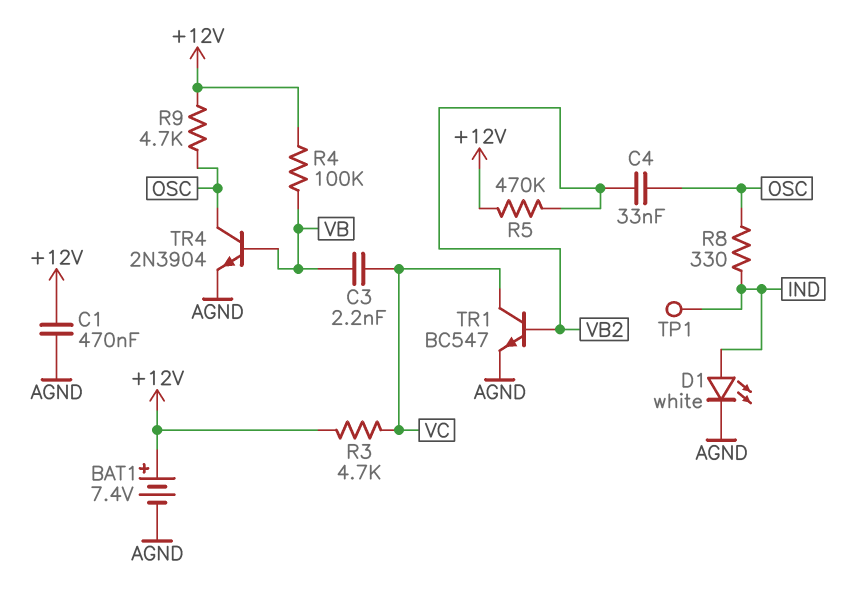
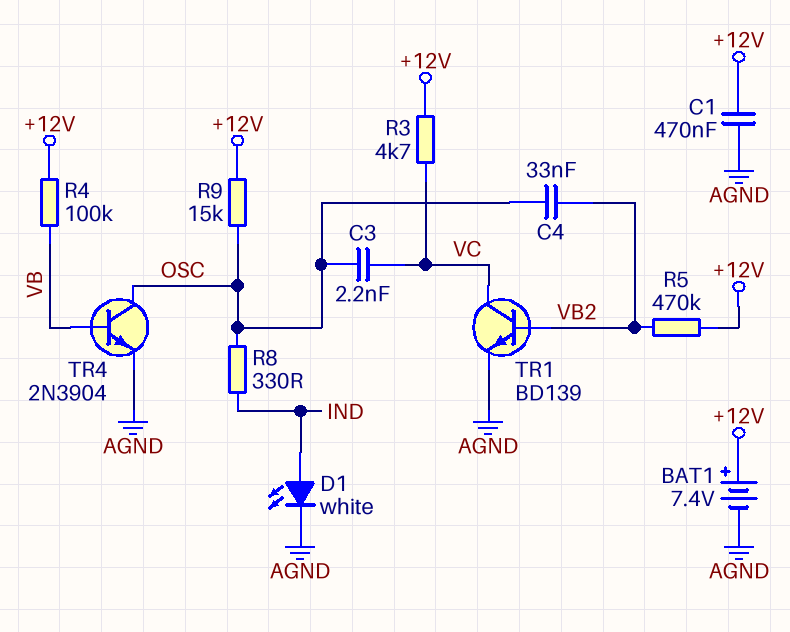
C3: 2.2nF (VB, VC) -> 2.2nF (OSC, VC)
R9: 4.7k (+12V, OSC) -> 15k (+12V, OSC)
TP1: test point (IND) -> none
TR1: NPN BC547 (B VB2, C VC, E AGND) -> NPN BD139 (B VB2, C VC, E AGND)

